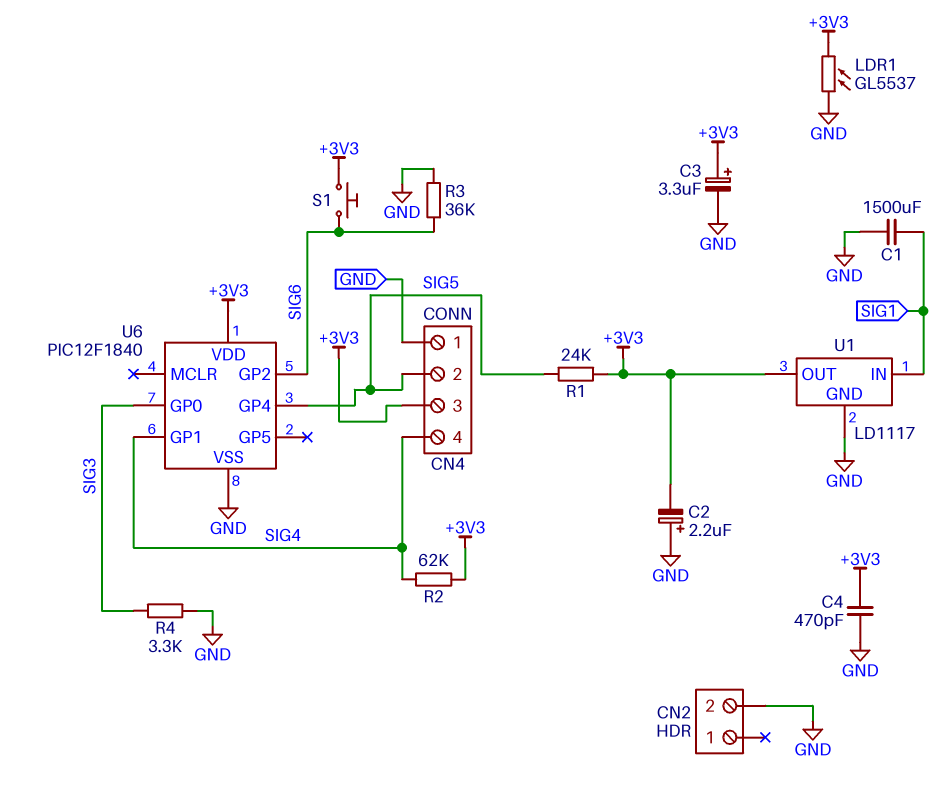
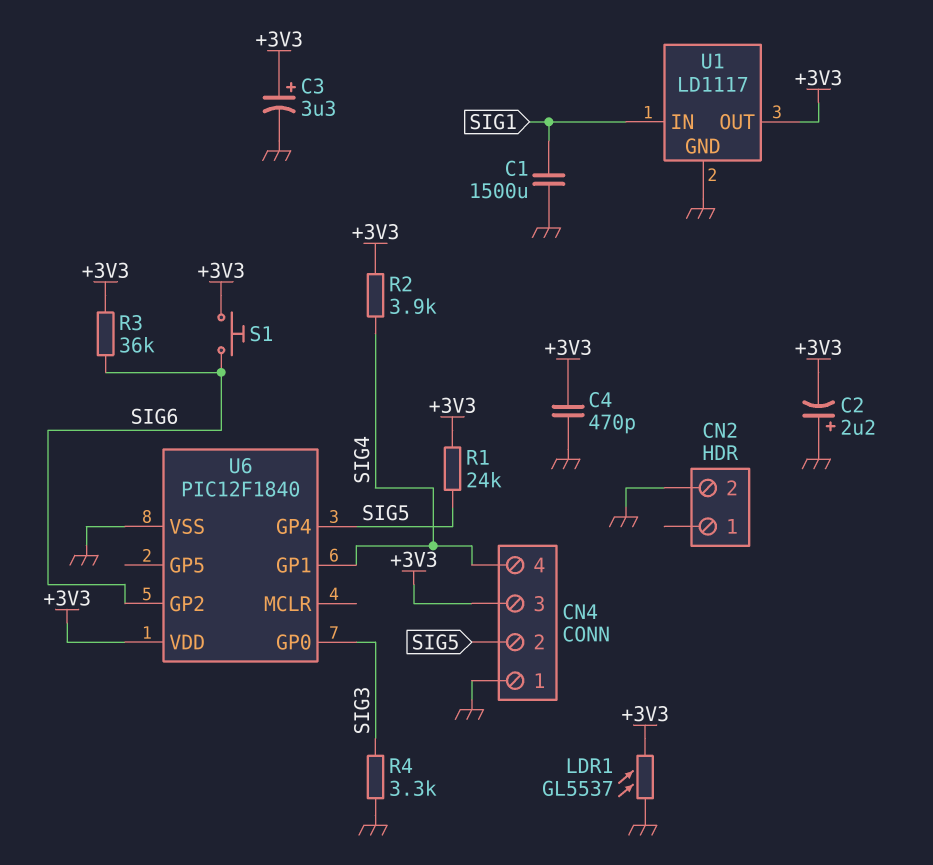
R2: 62k (+3V3, SIG4) -> 3.9k (+3V3, SIG4)
R3: 36k (GND, SIG6) -> 36k (+3V3, SIG6)

